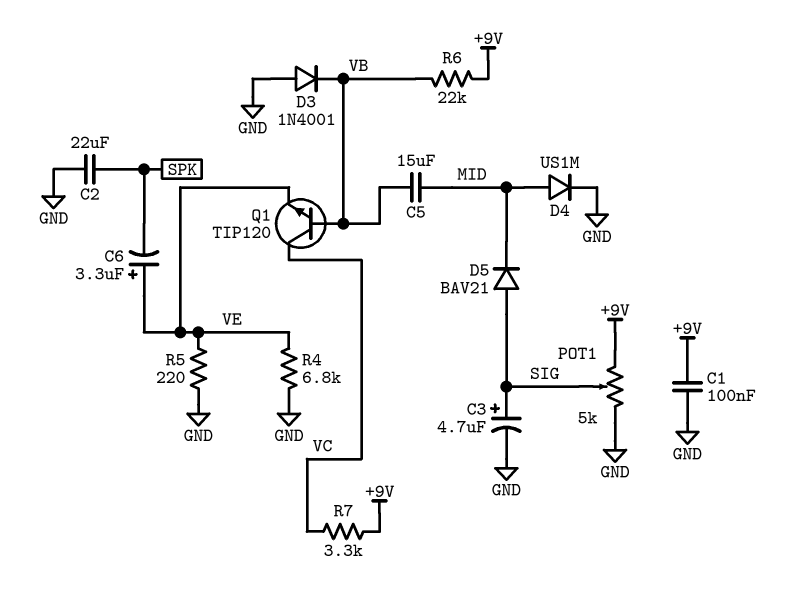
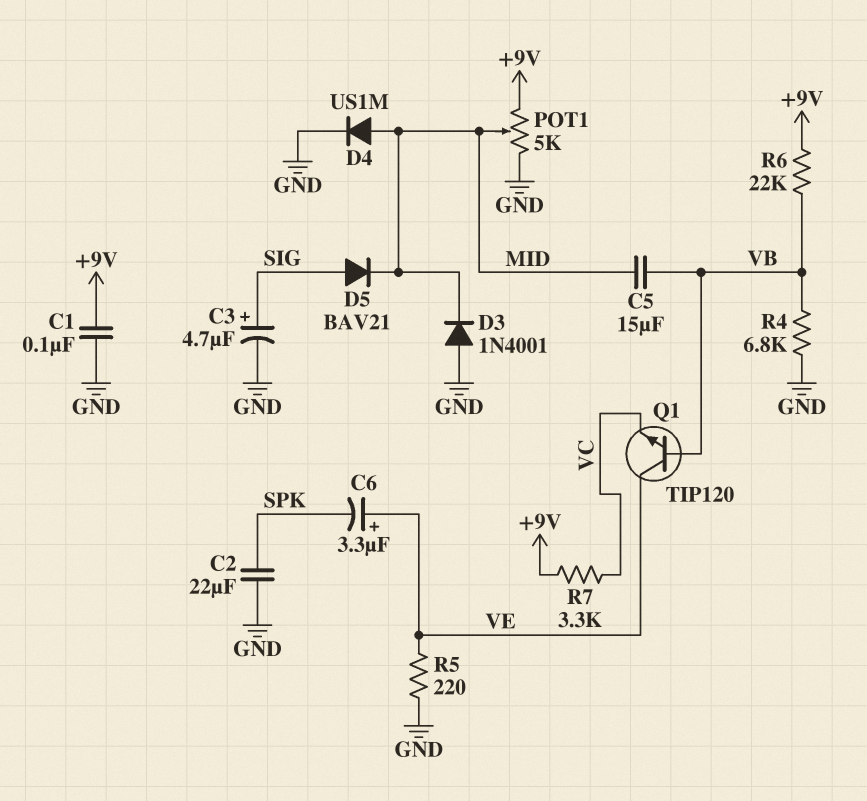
D3: diode 1N4001 (A GND, K VB) -> diode 1N4001 (A GND, K MID)
POT1: 5k (+9V, GND, wiper SIG) -> 5k (+9V, GND, wiper MID)
Q1: NPN TIP120 (B VB, C VC, E VE) -> NPN TIP120 (B VB, C VE, E VC)
R4: 6.8k (GND, VE) -> 6.8k (GND, VB)

